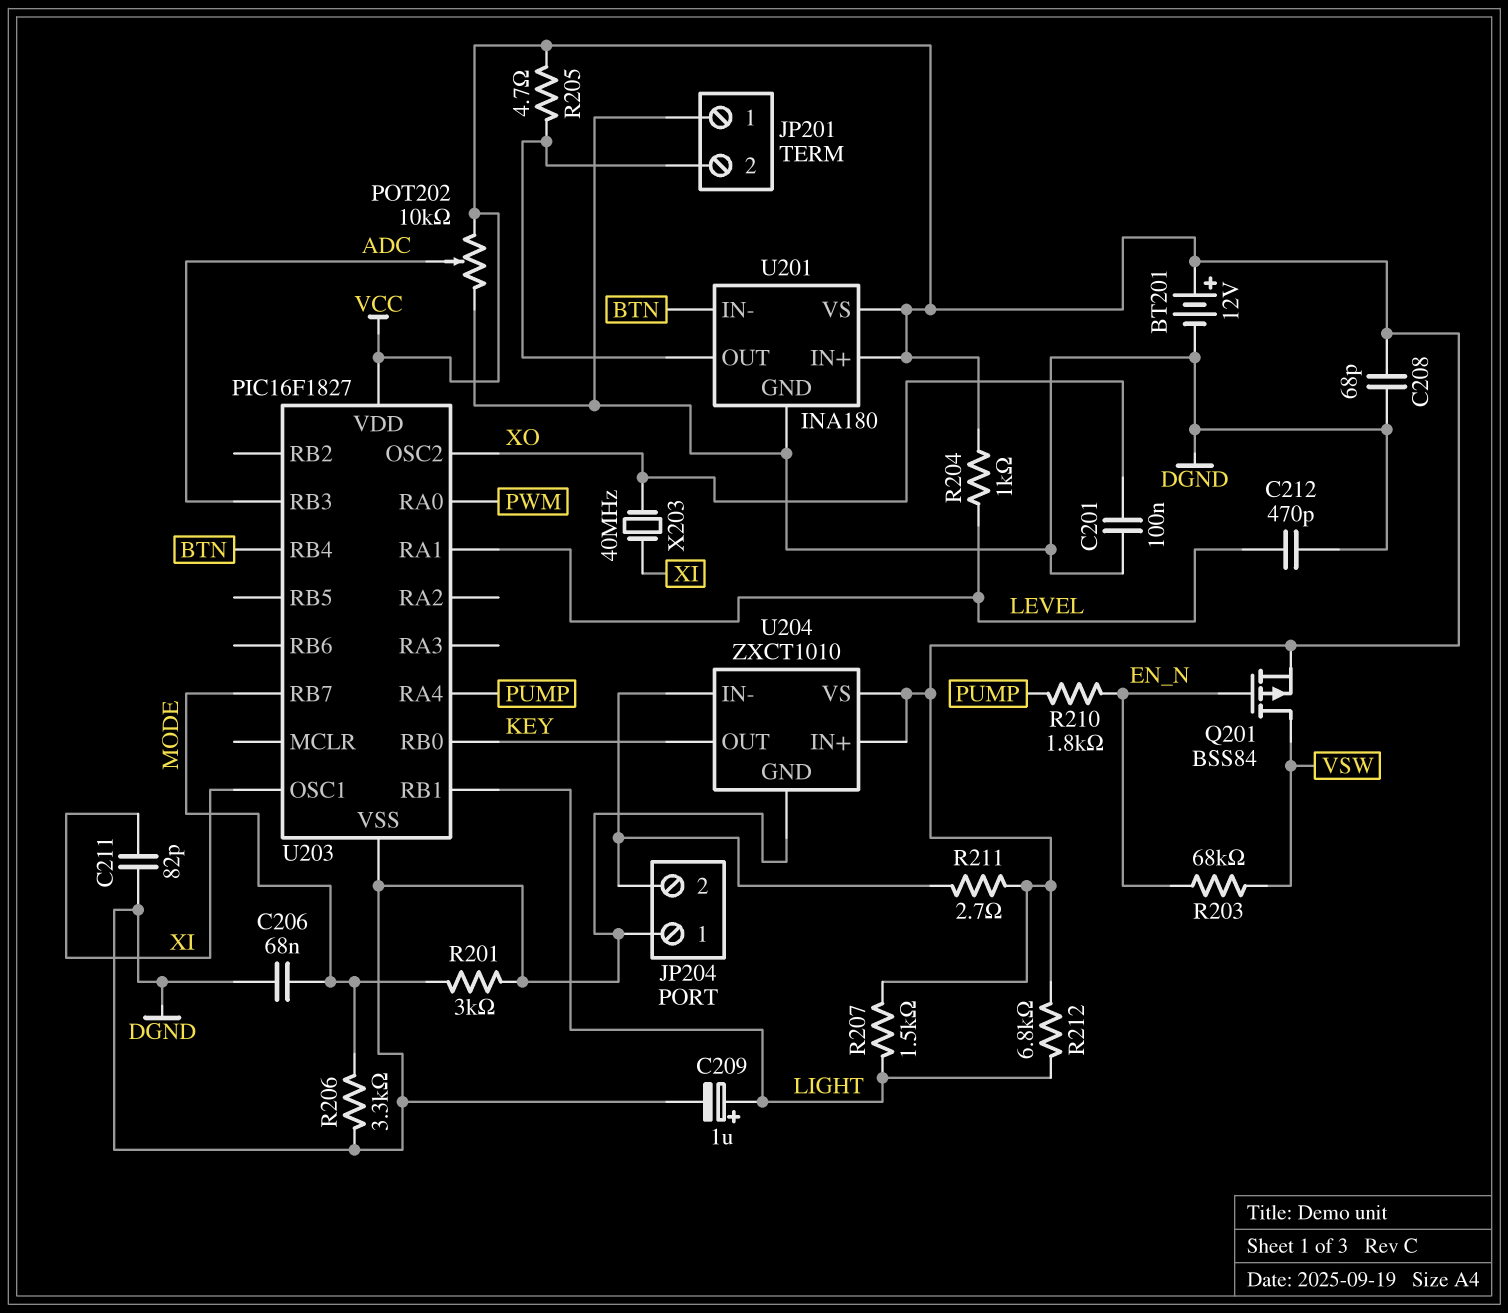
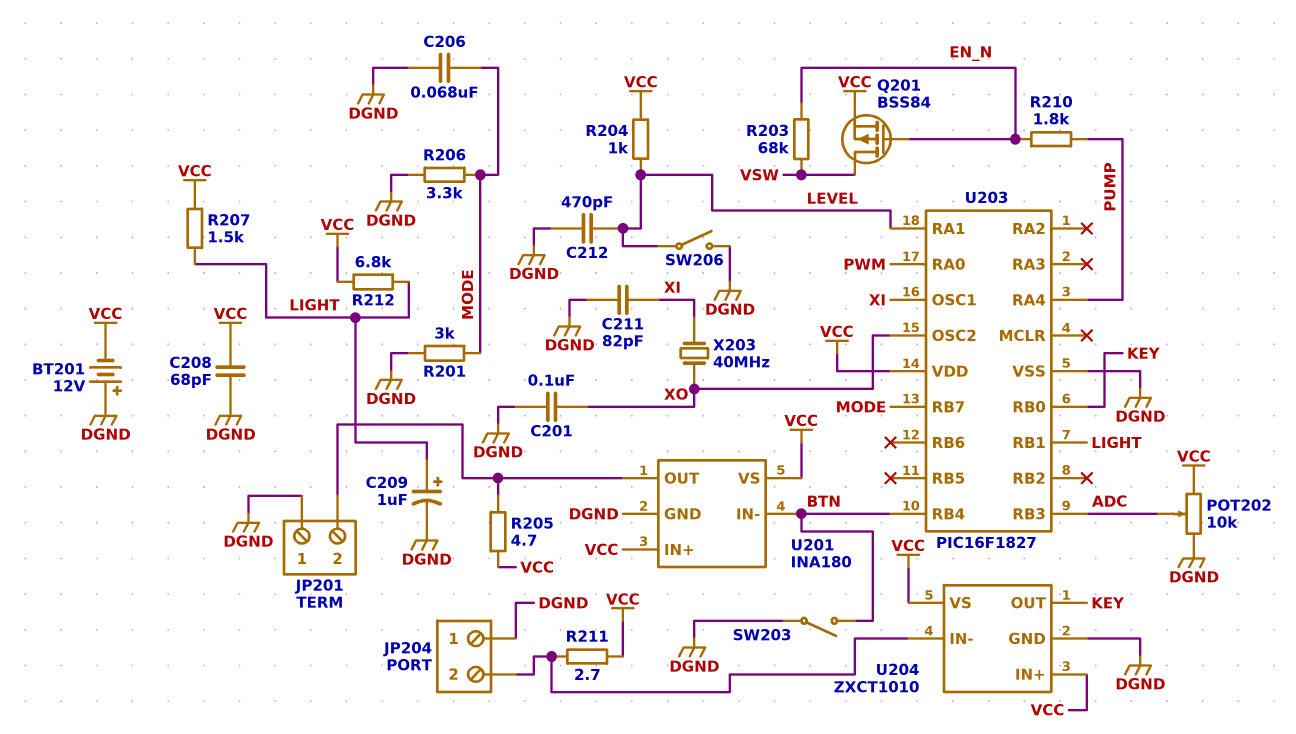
BT201: 12V (plus VCC, minus DGND) -> 12V (plus DGND, minus VCC)
SW203: none -> switch (BTN, DGND)
SW206: none -> switch (DGND, LEVEL)

